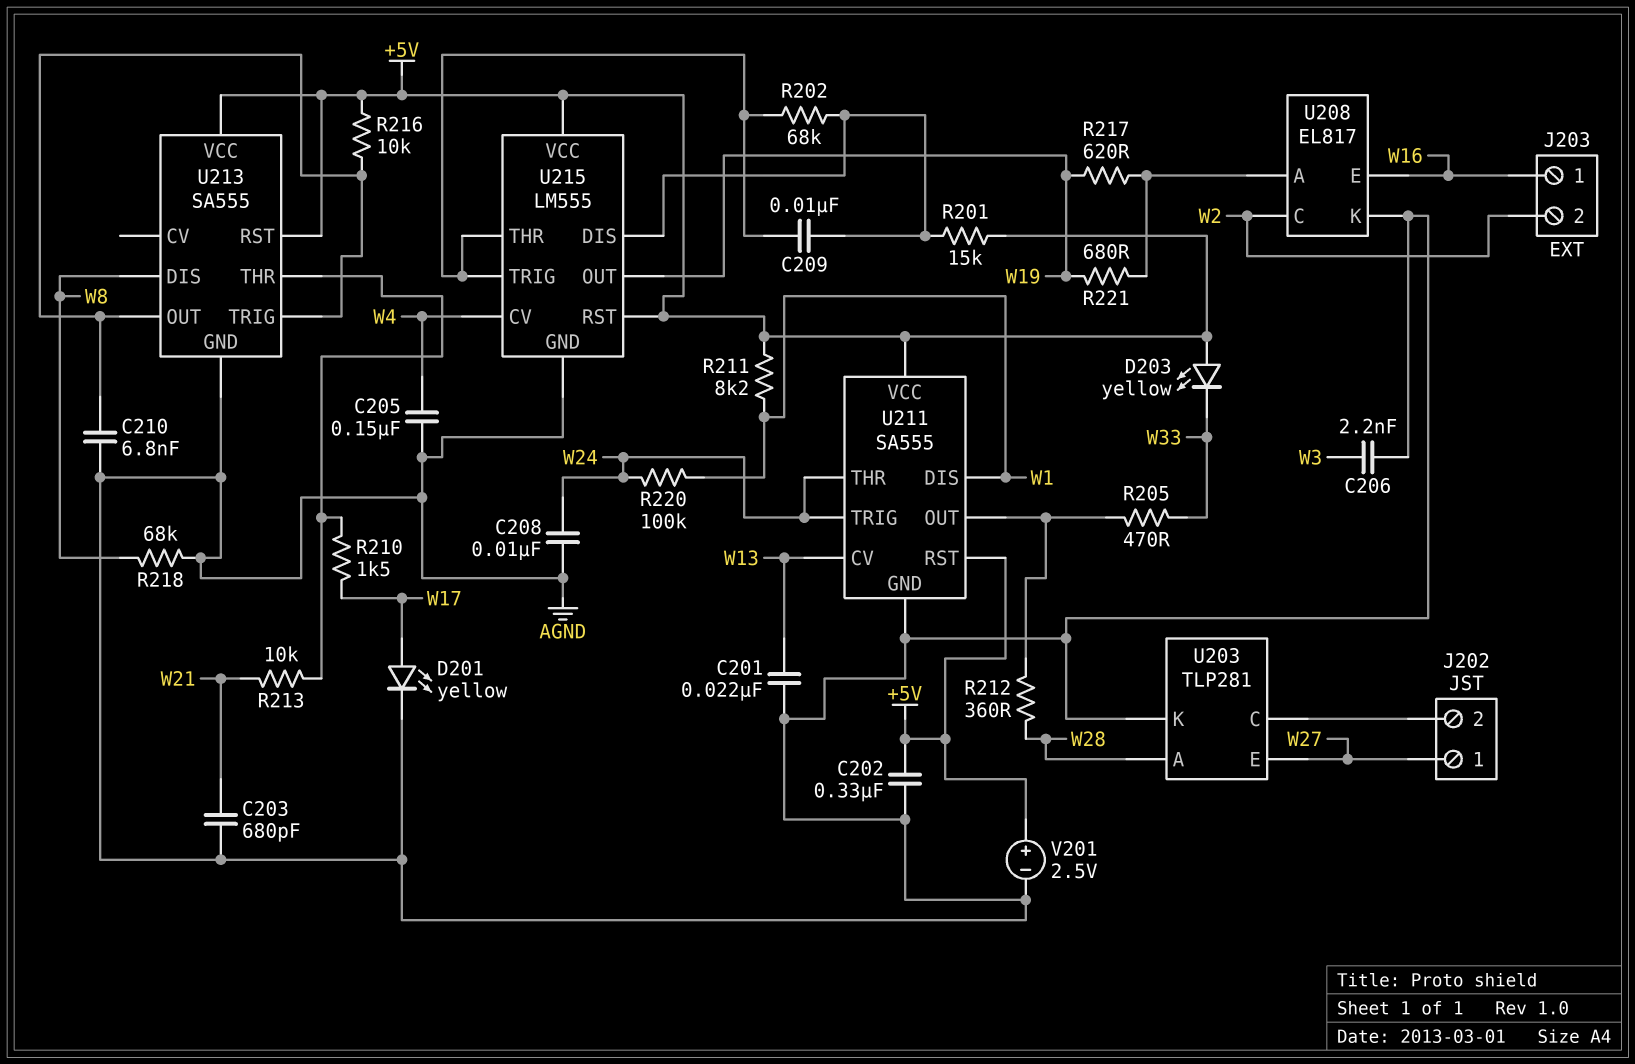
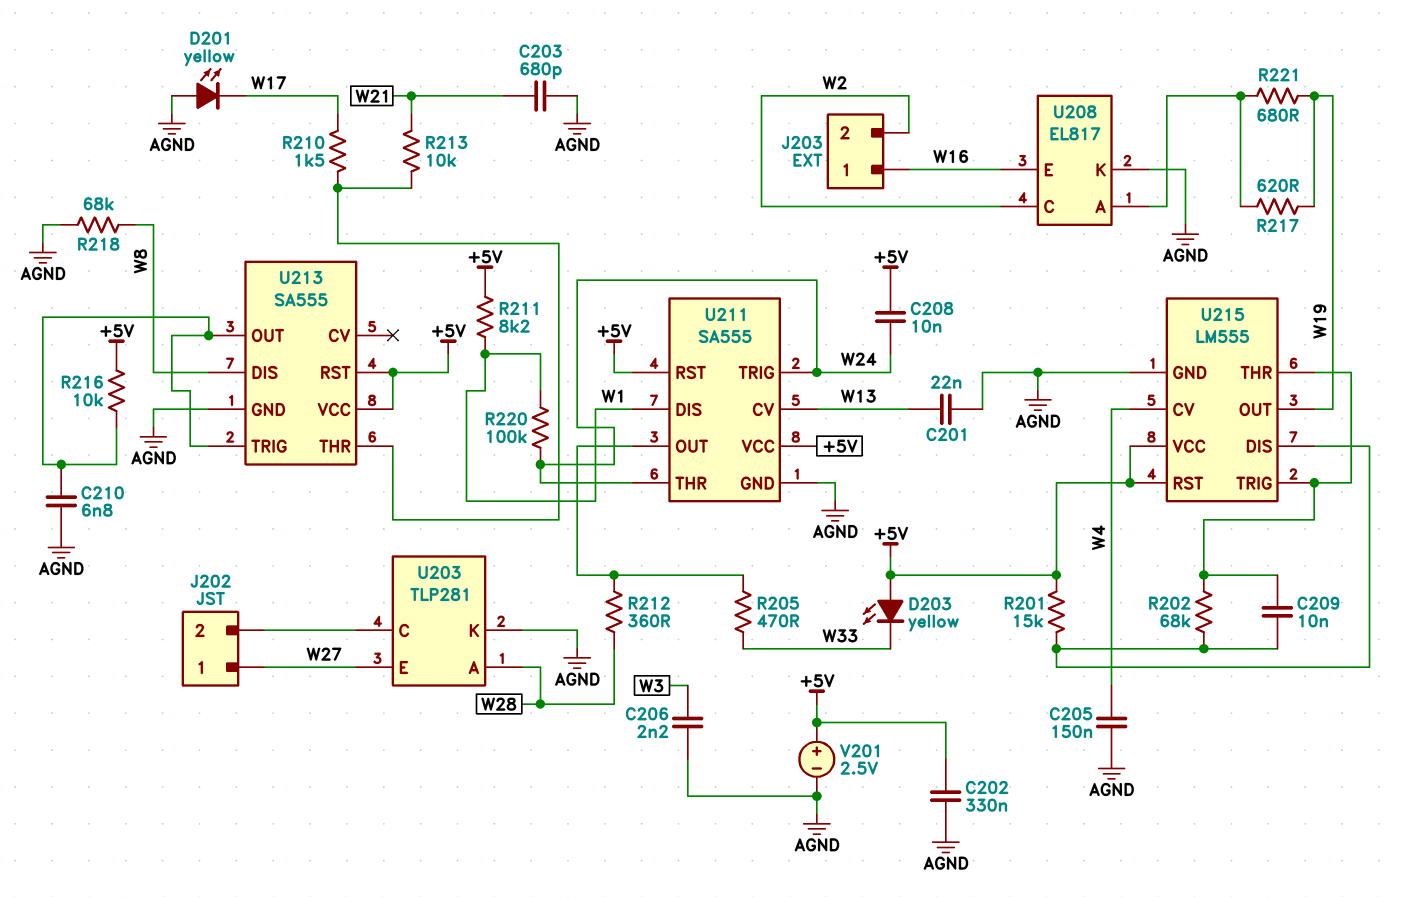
C208: 10nF (AGND, W24) -> 10nF (+5V, W24)
D201: LED yellow (A W17, K AGND) -> LED yellow (A AGND, K W17)

